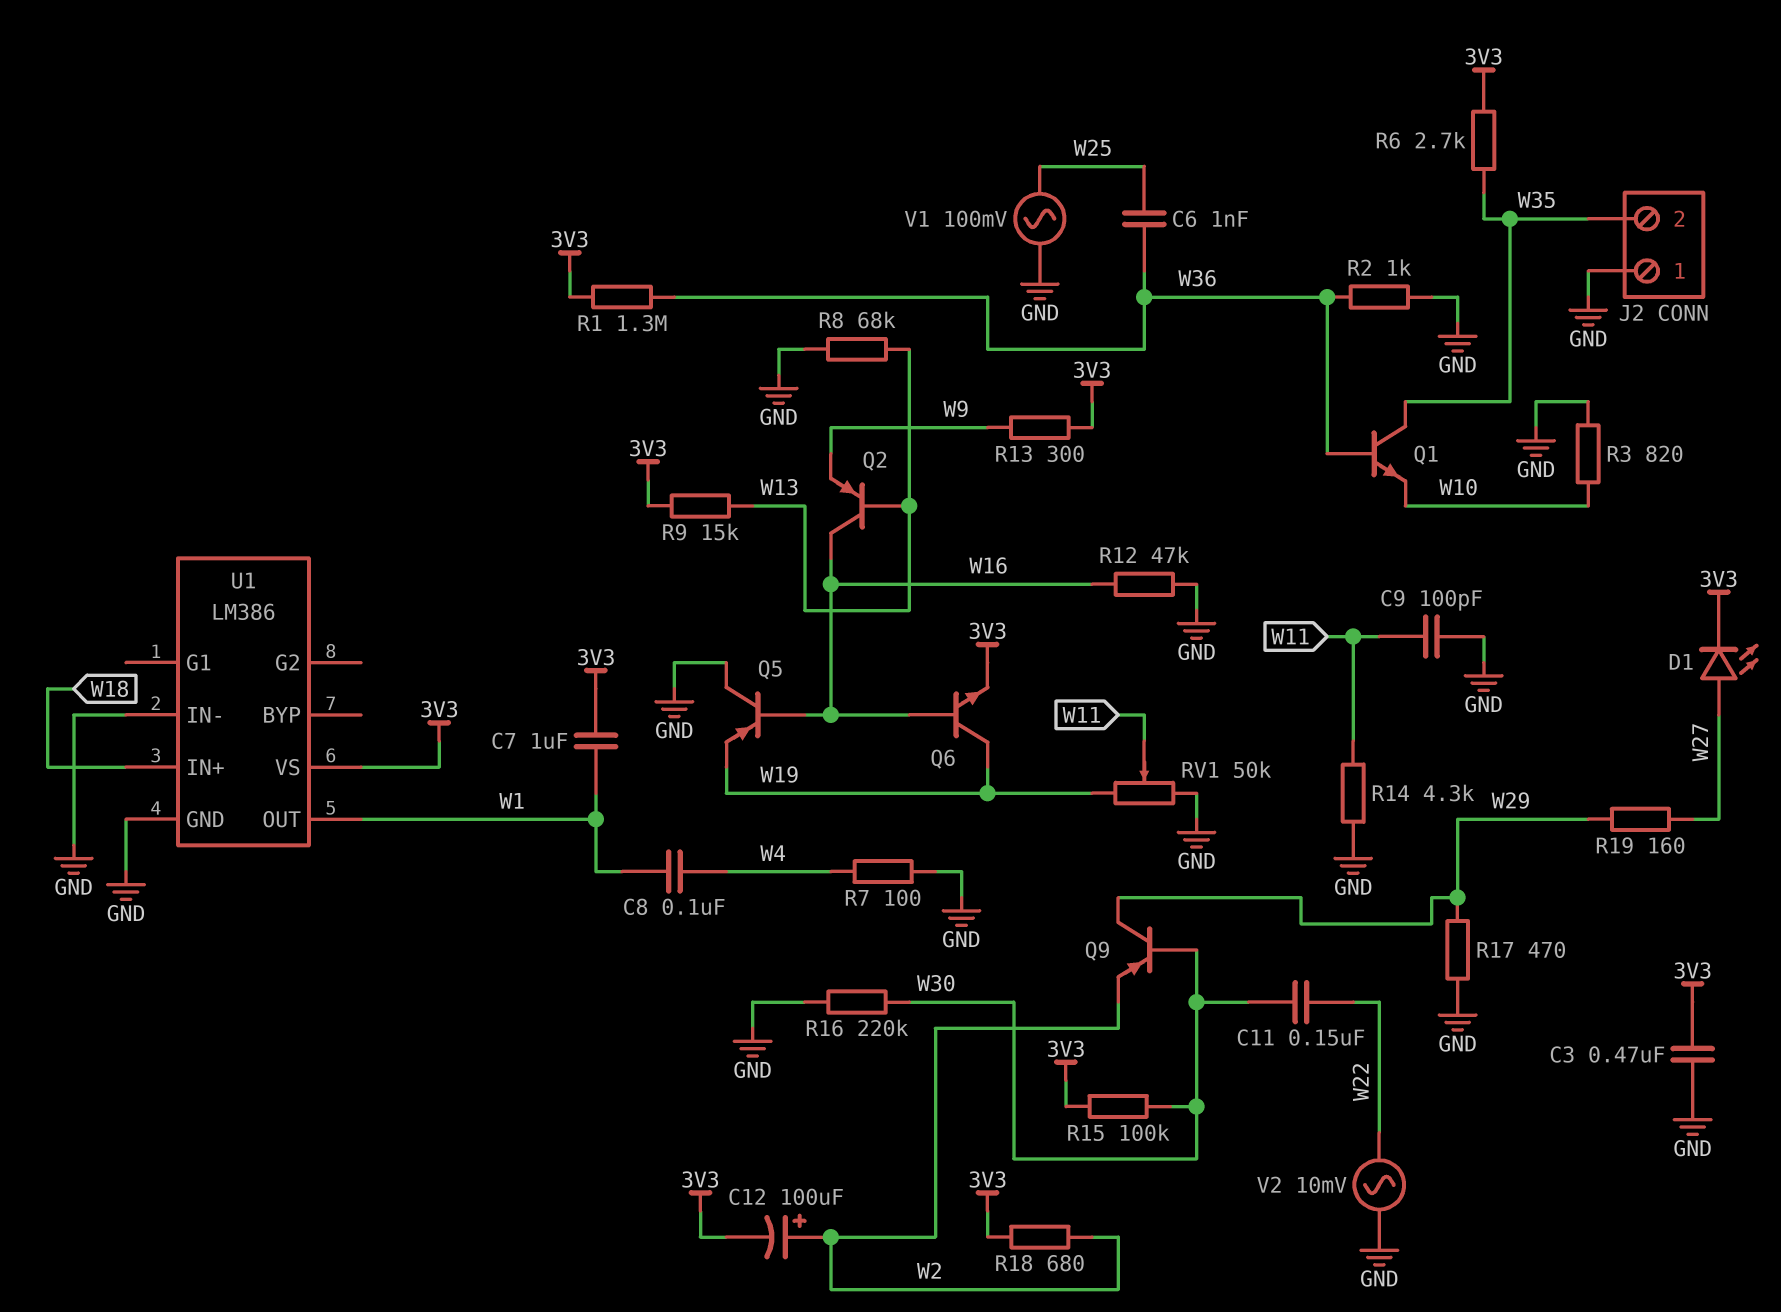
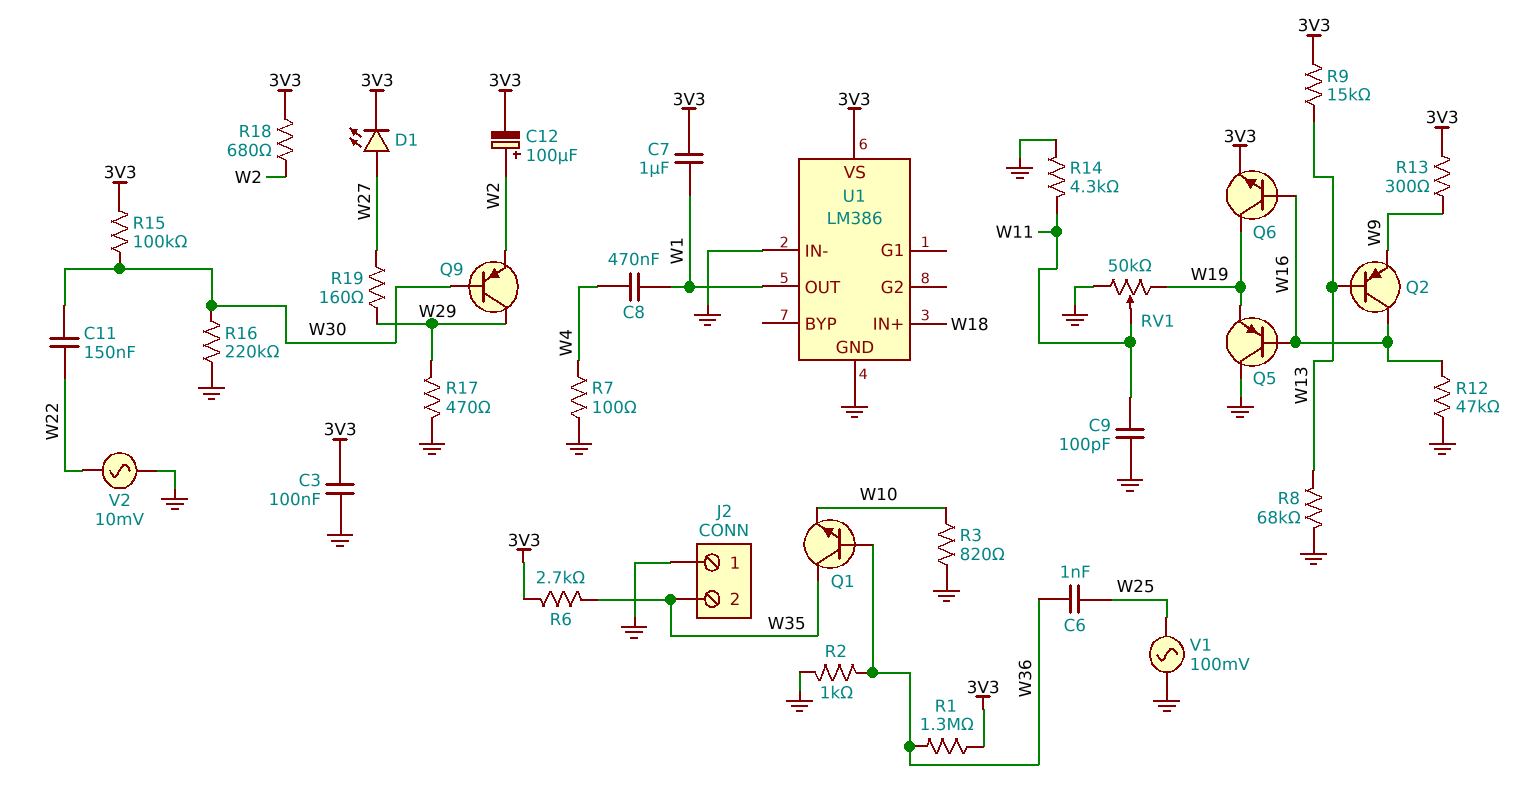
C3: 470nF (3V3, GND) -> 100nF (3V3, GND)
C8: 100nF (W1, W4) -> 470nF (W1, W4)

